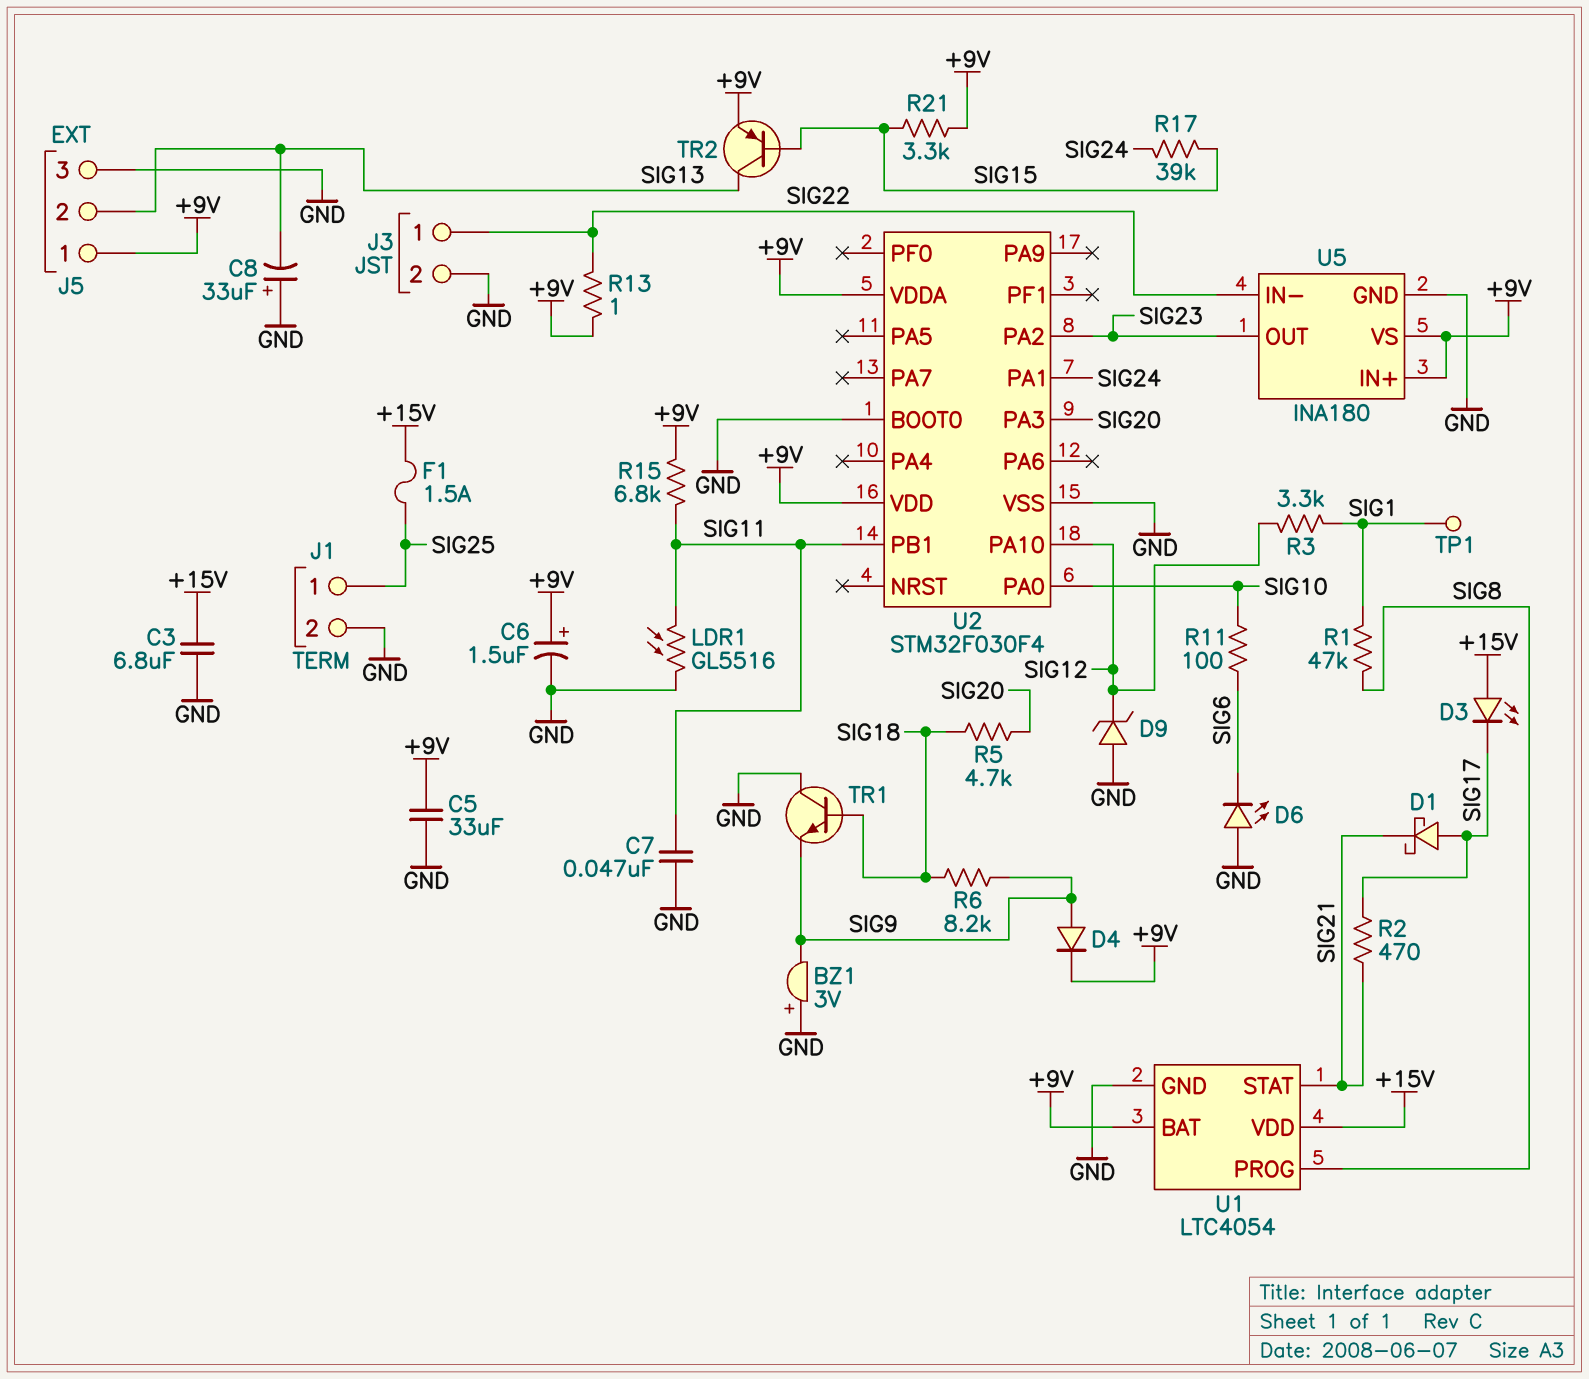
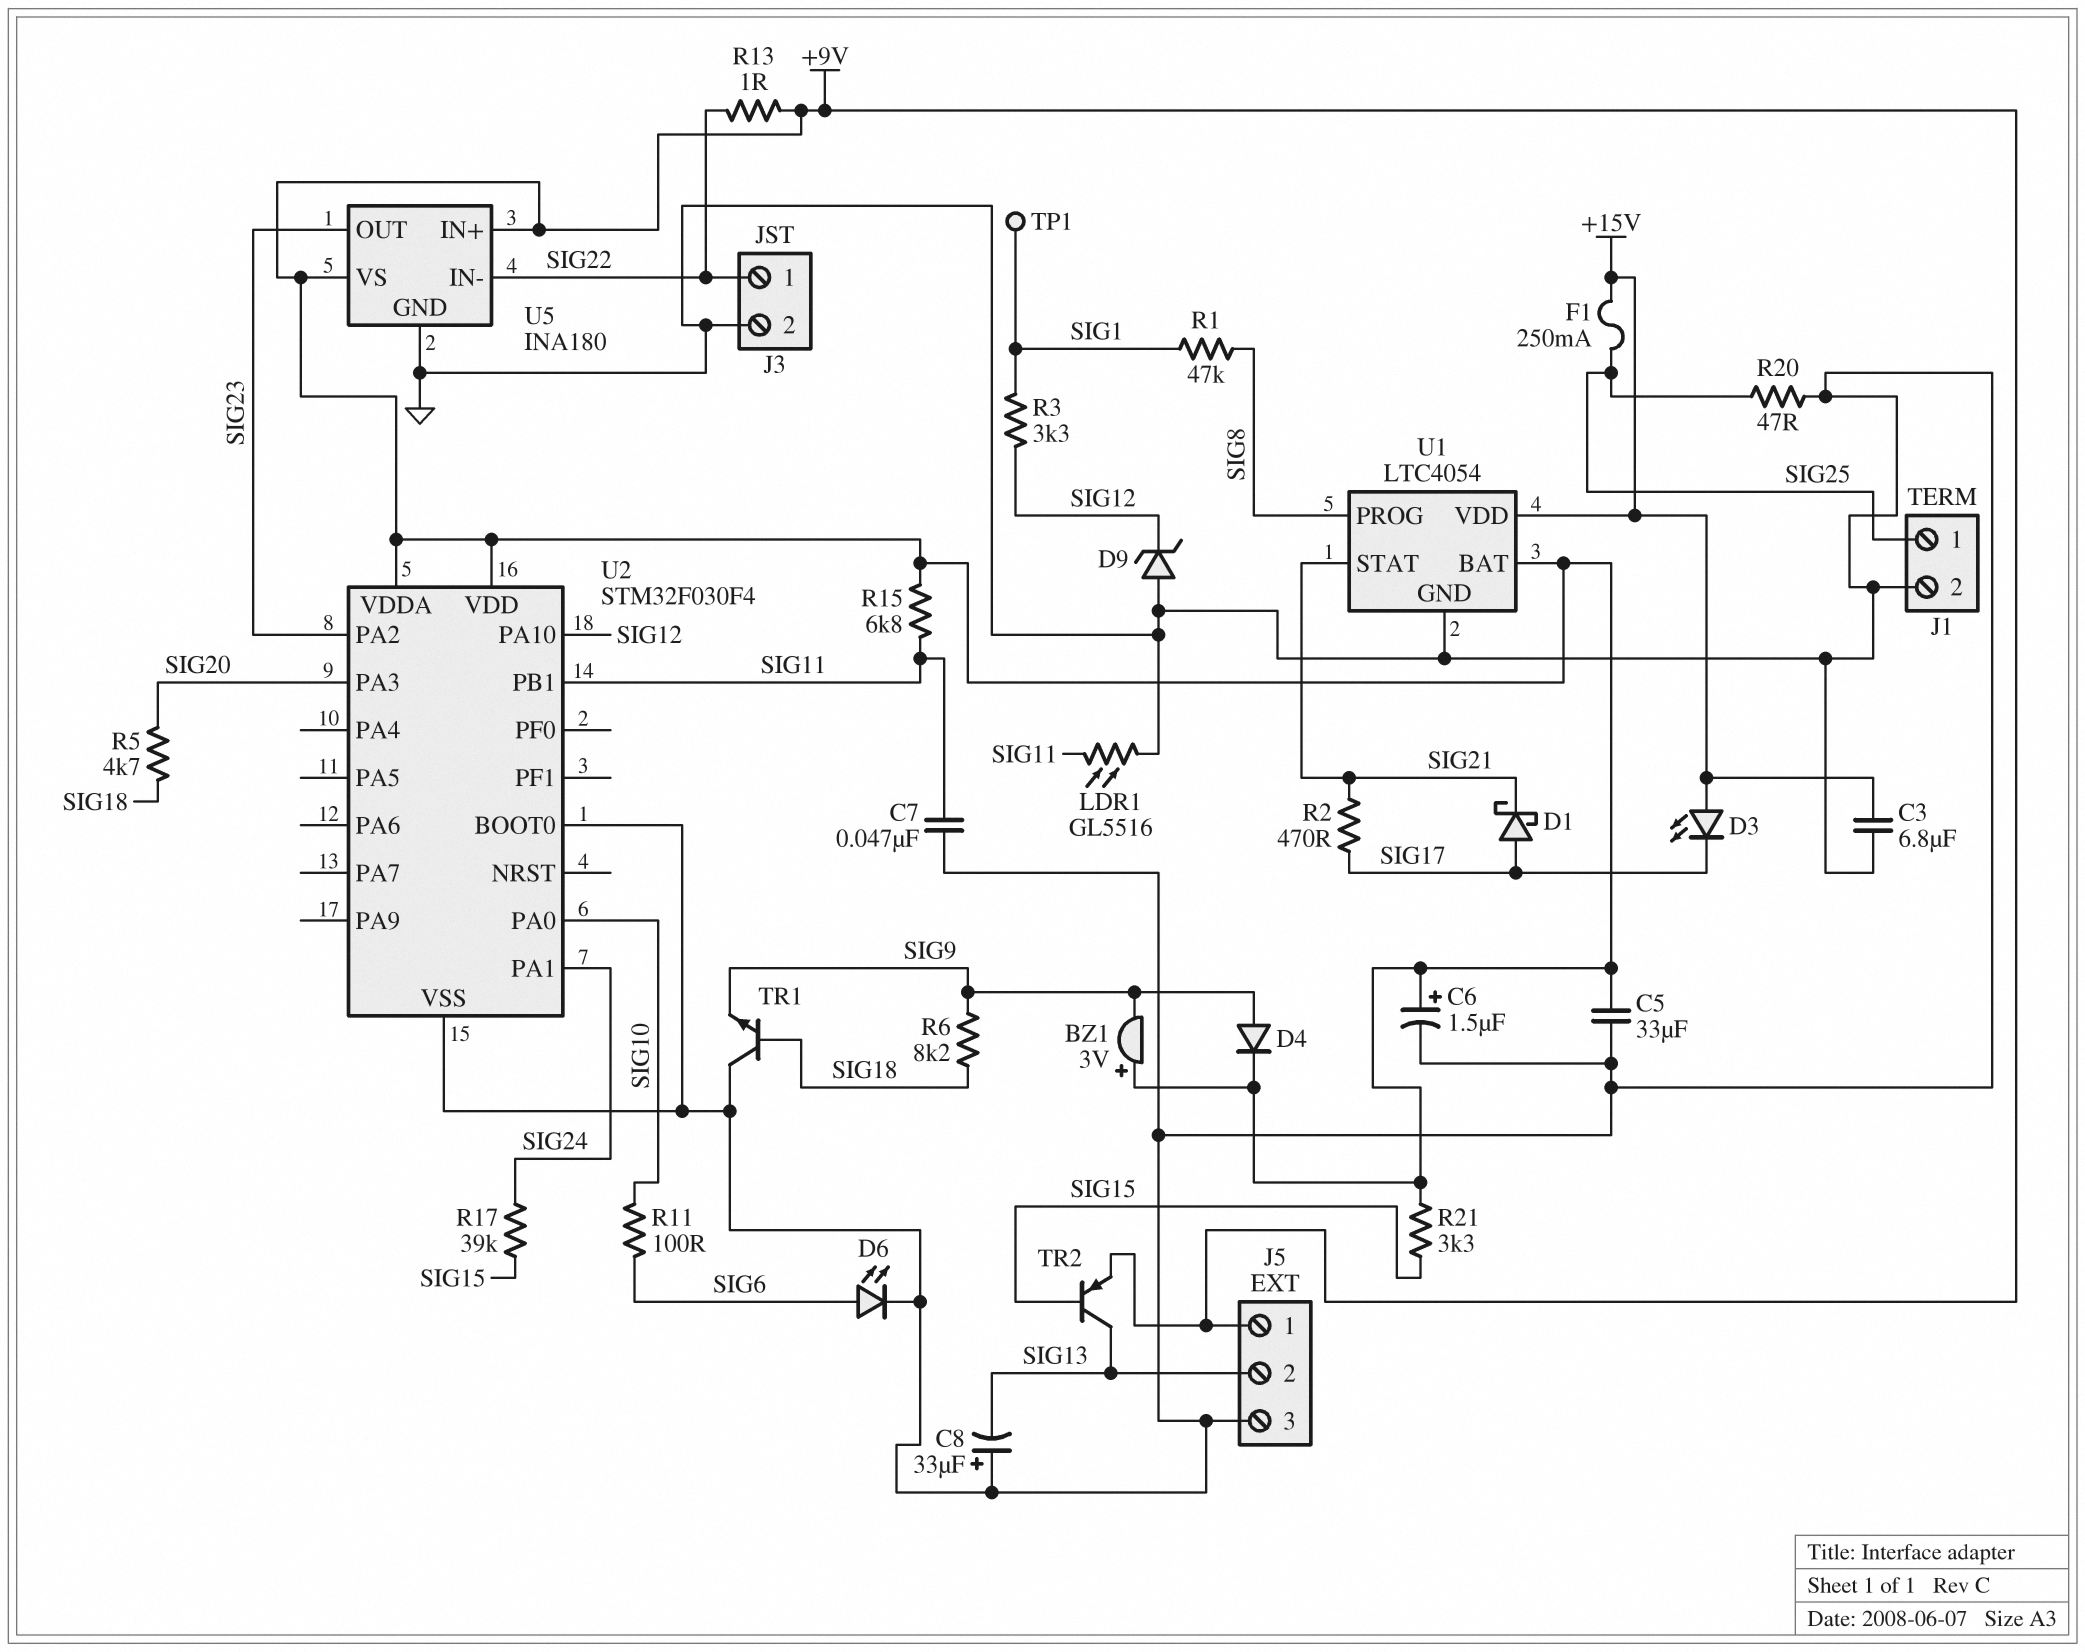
BZ1: buzzer 3V (plus GND, minus SIG9) -> buzzer 3V (plus +9V, minus SIG9)
D6: LED (A GND, K SIG6) -> LED (A SIG6, K GND)
F1: 1.5A (+15V, SIG25) -> 250mA (+15V, SIG25)
R20: none -> 47 (GND, SIG25)

